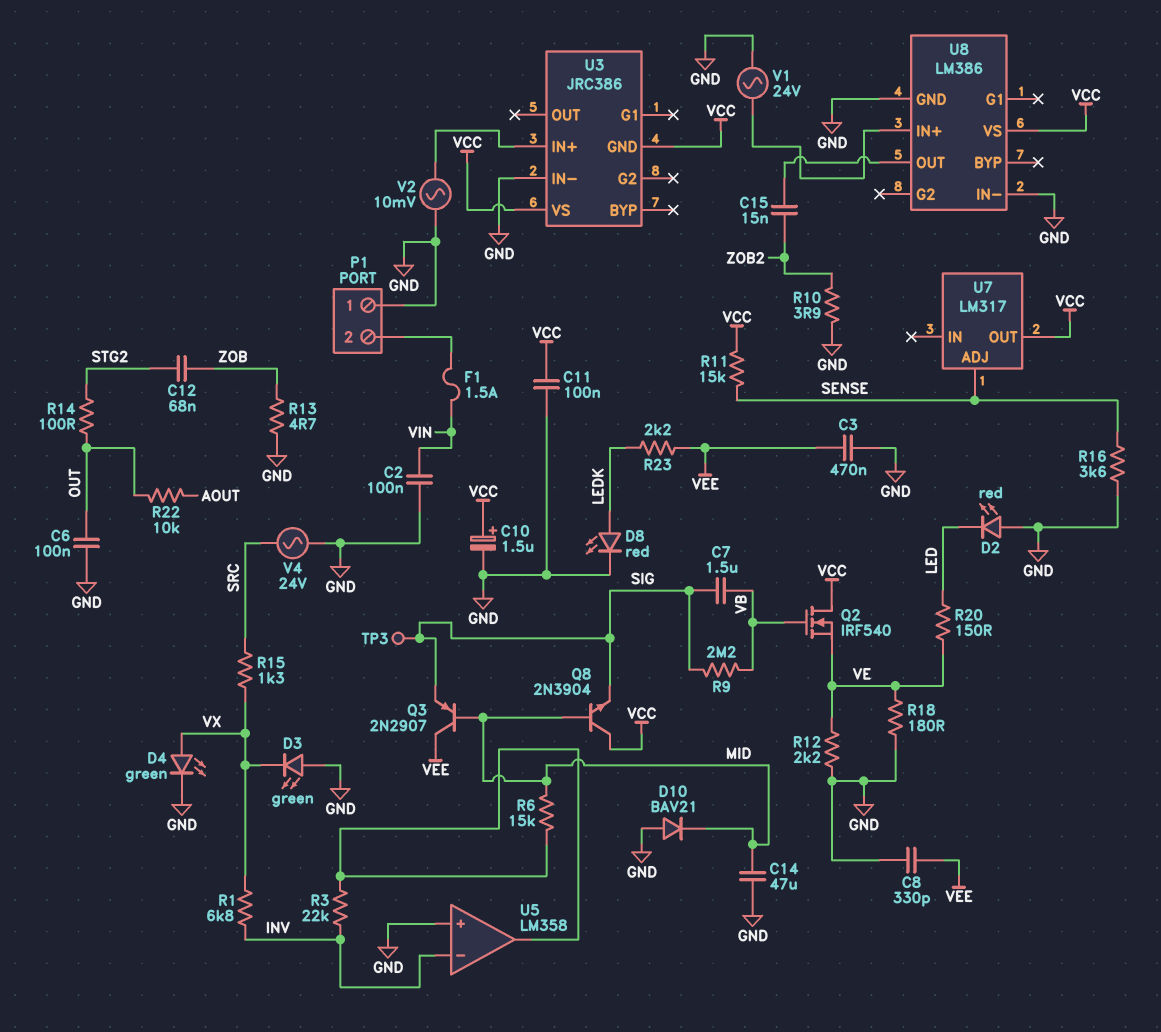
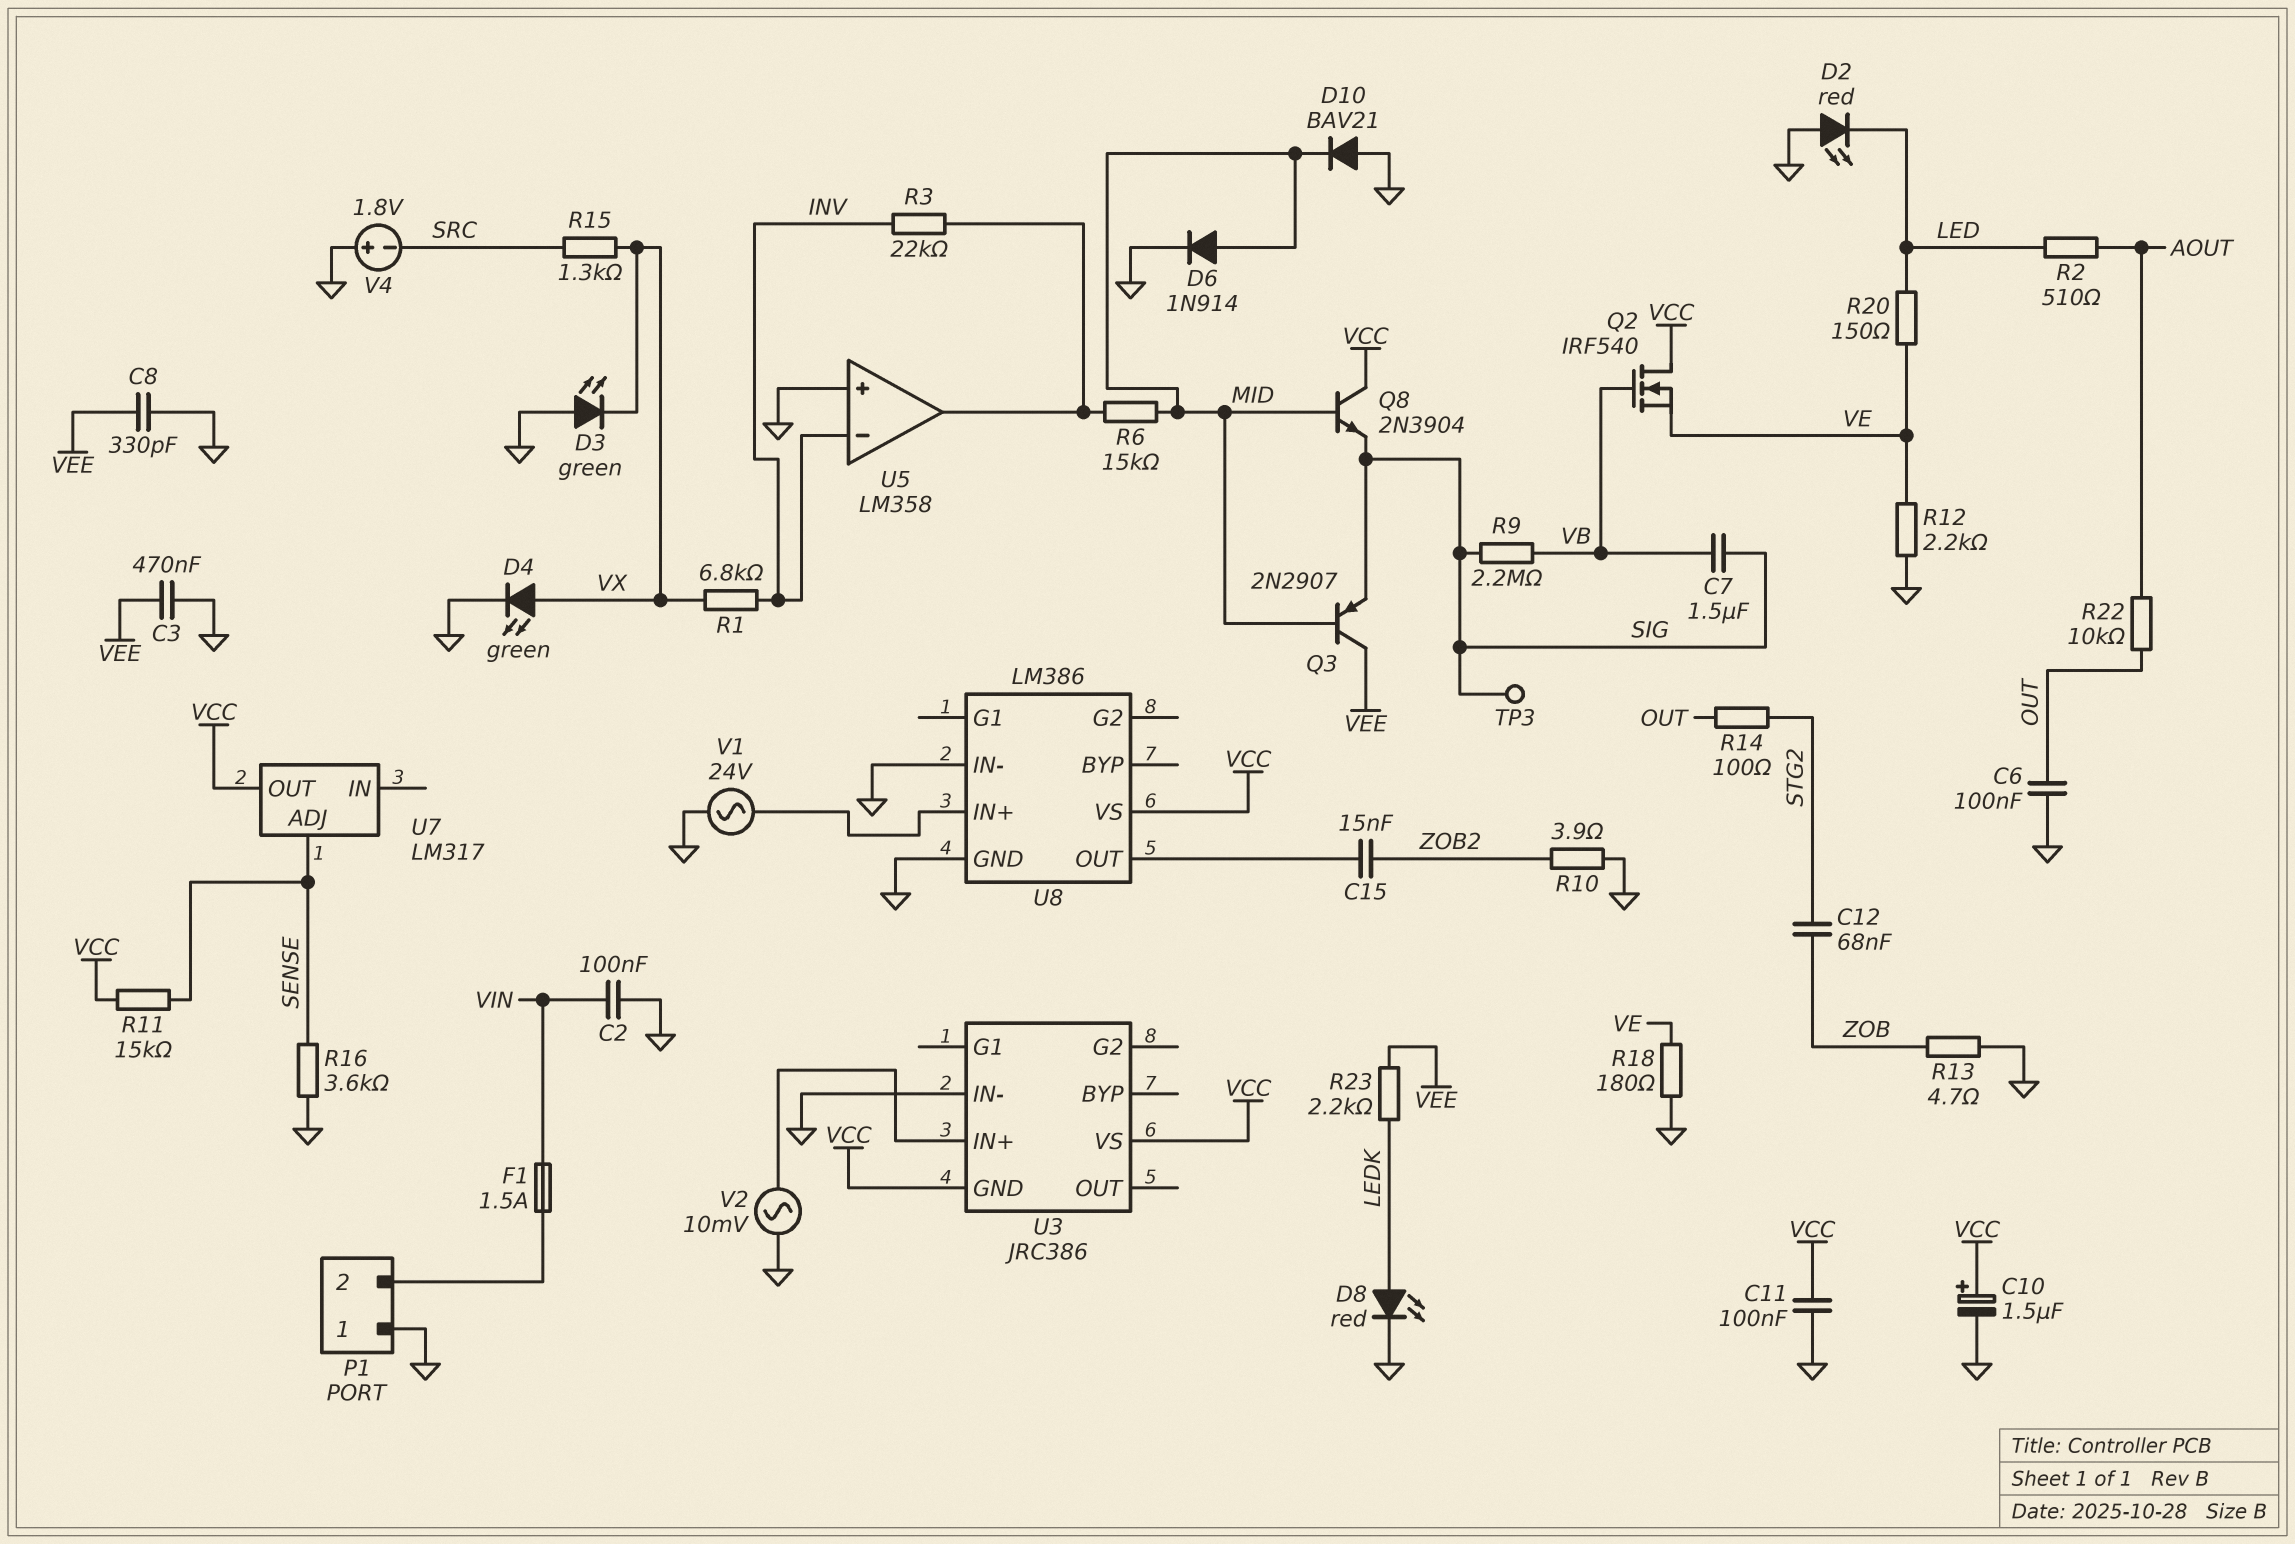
C14: 47uF (GND, MID) -> none
D6: none -> diode 1N914 (A MID, K GND)
R2: none -> 510 (AOUT, LED)
V4: AC 24V (GND, SRC) -> 1.8V (plus GND, minus SRC)

